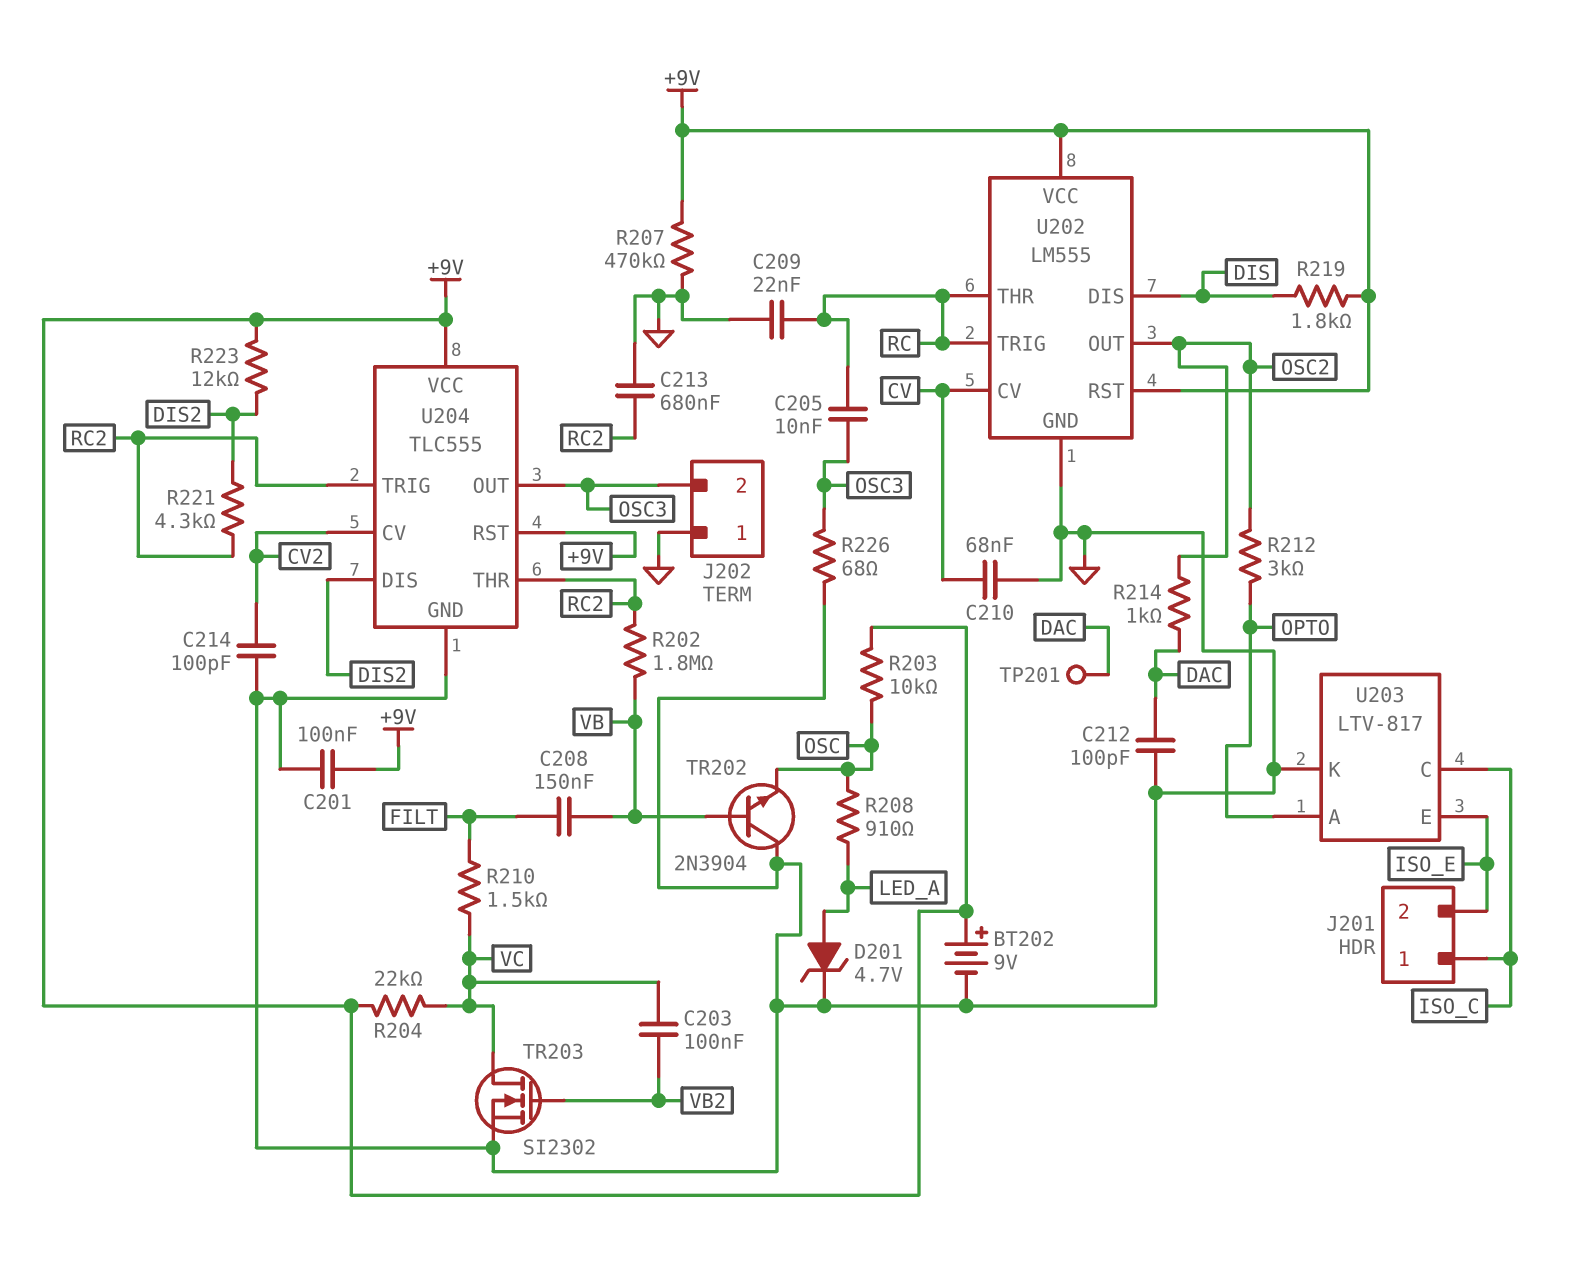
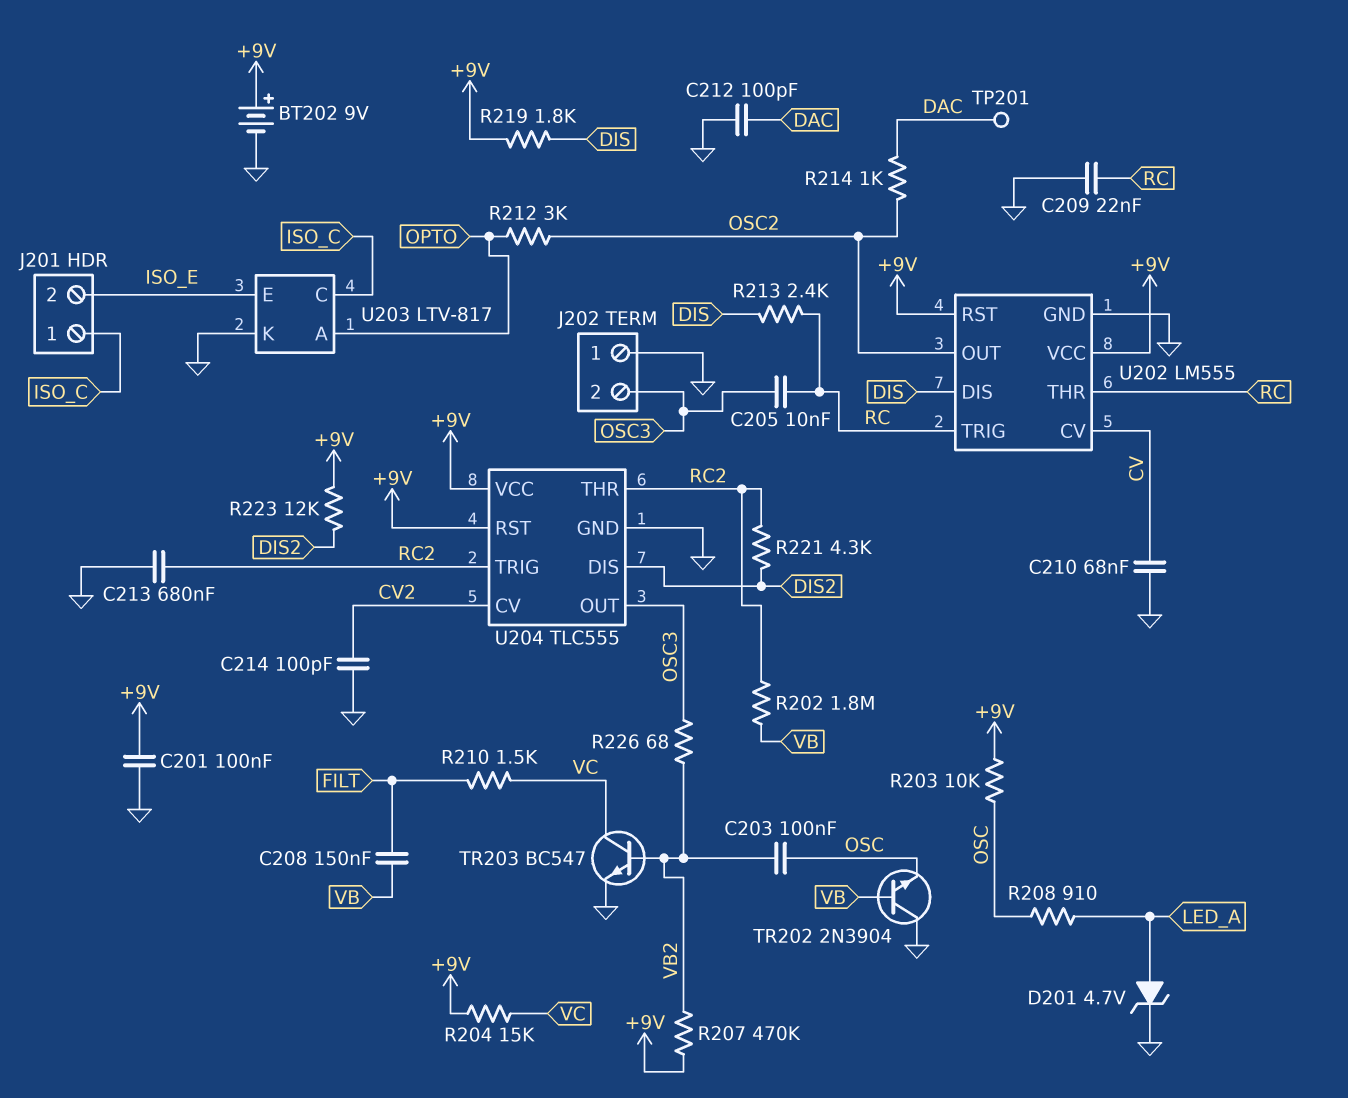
C203: 100nF (VB2, VC) -> 100nF (OSC, VB2)
R204: 22k (+9V, VC) -> 15k (+9V, VC)
R207: 470k (+9V, GND) -> 470k (+9V, VB2)
R213: none -> 2.4k (DIS, RC)
R226: 68 (GND, OSC3) -> 68 (OSC3, VB2)
TR203: NMOS SI2302 (G VB2, D VC, S GND) -> NPN BC547 (B VB2, C VC, E GND)

